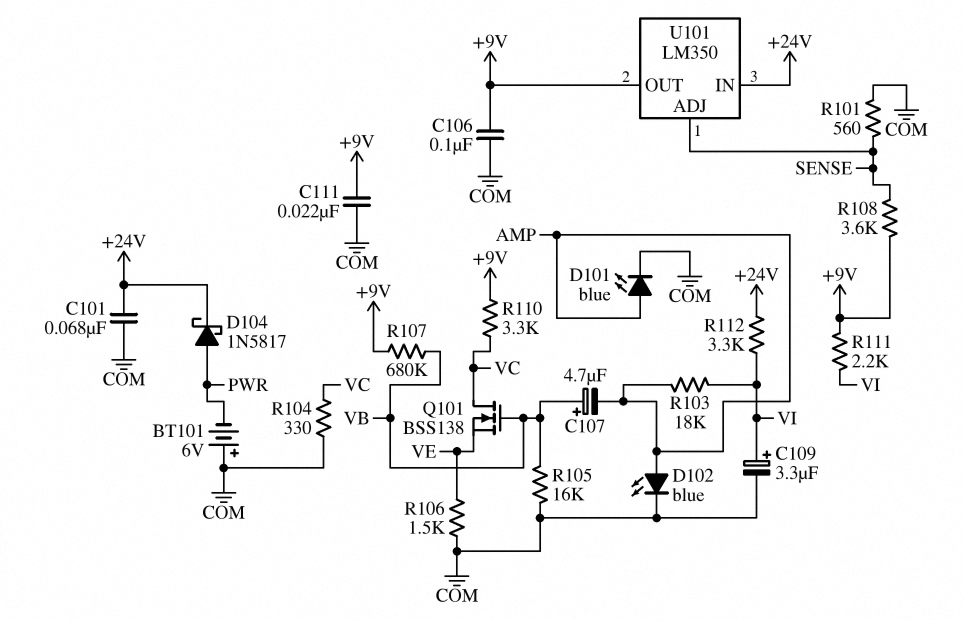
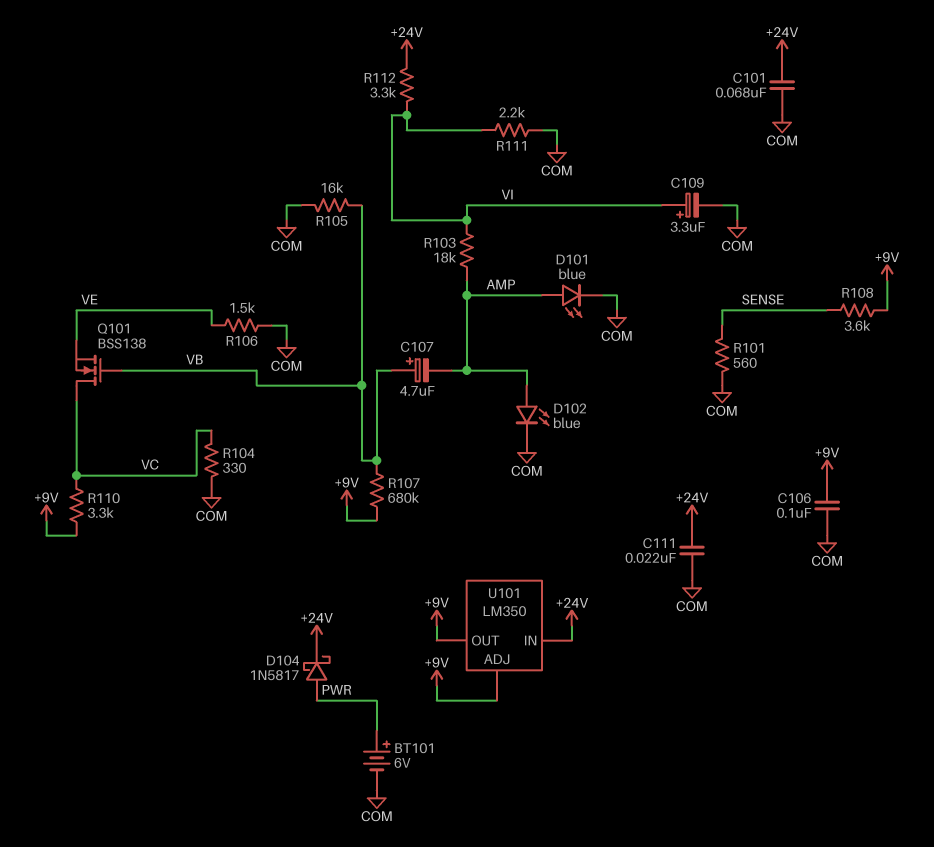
BT101: 6V (plus COM, minus PWR) -> 6V (plus PWR, minus COM)
C111: 22nF (+9V, COM) -> 22nF (+24V, COM)
R111: 2.2k (+9V, VI) -> 2.2k (COM, VI)
U101 pin ADJ: SENSE -> +9V

